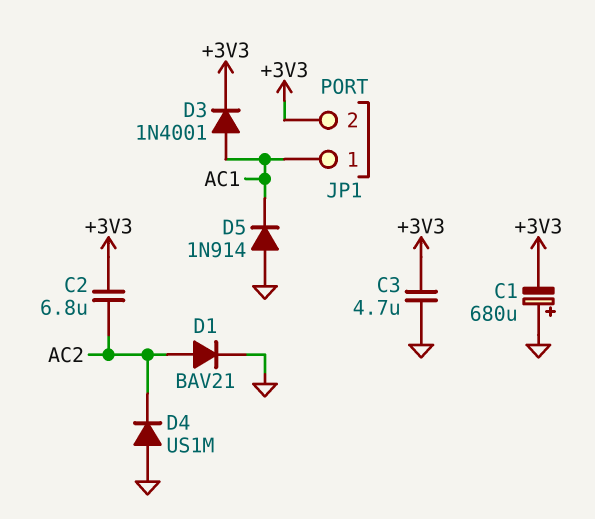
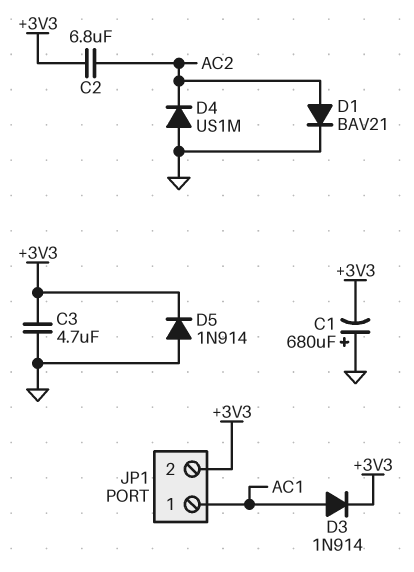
D3: diode 1N4001 (A AC1, K +3V3) -> diode 1N914 (A AC1, K +3V3)
D5: diode 1N914 (A GND, K AC1) -> diode 1N914 (A GND, K +3V3)

